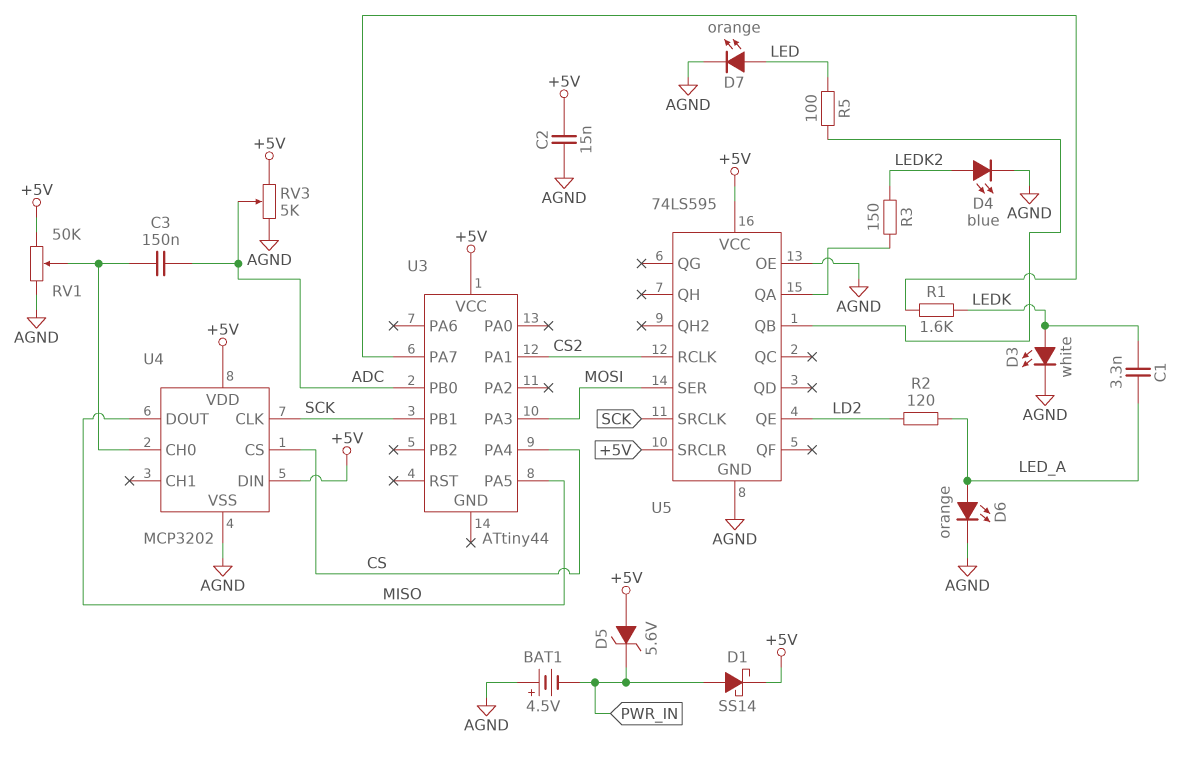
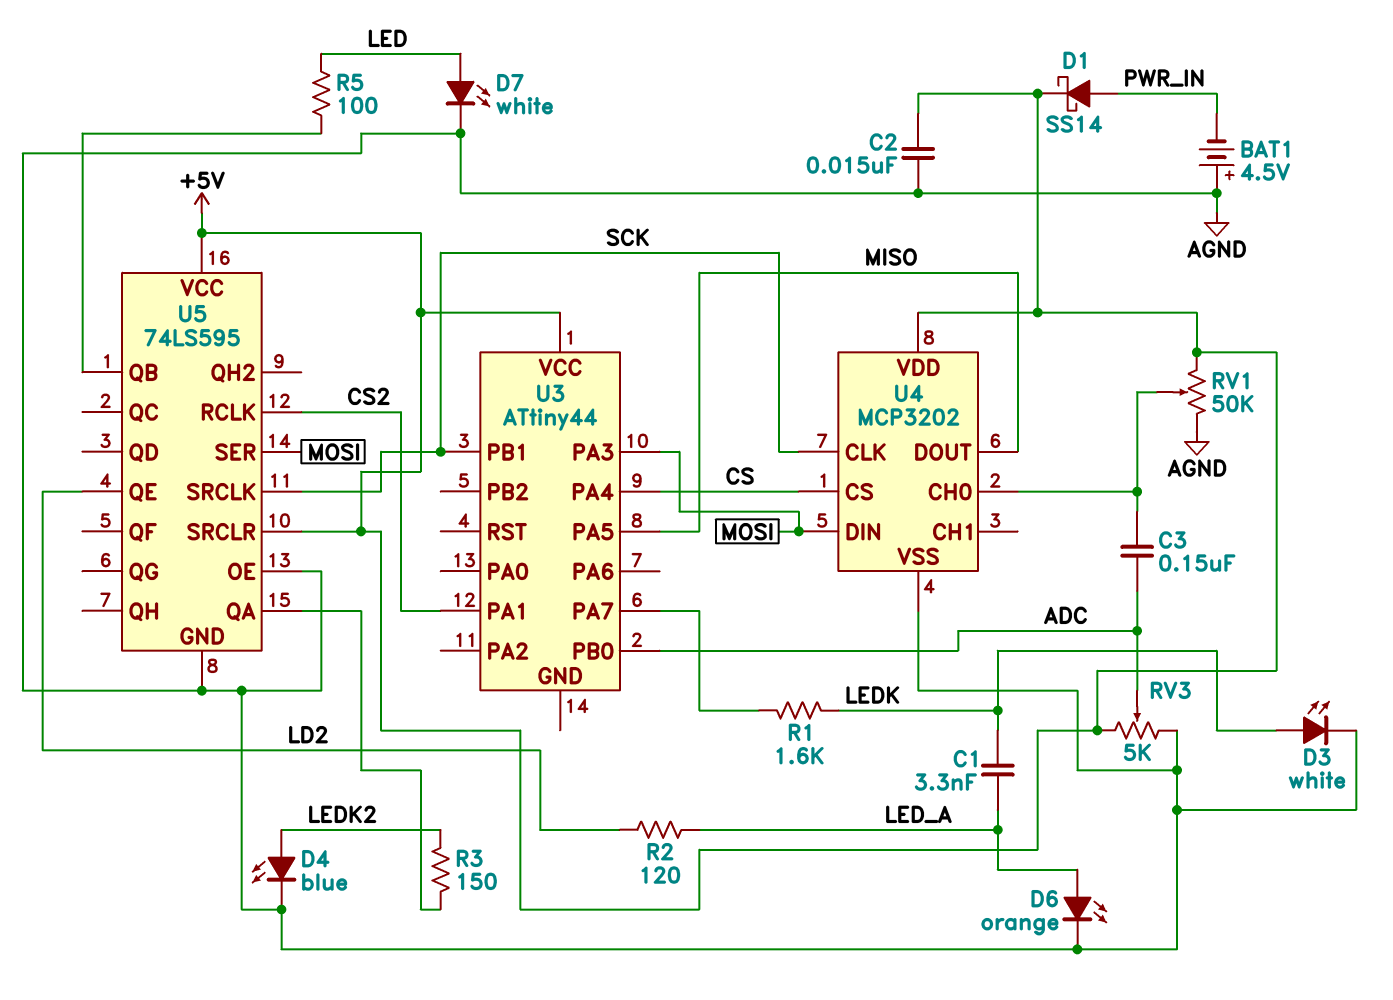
D5: zener 5.6V (A +5V, K PWR_IN) -> none
D7: LED orange (A LED, K AGND) -> LED white (A LED, K AGND)
U4 pin DIN: +5V -> MOSI

